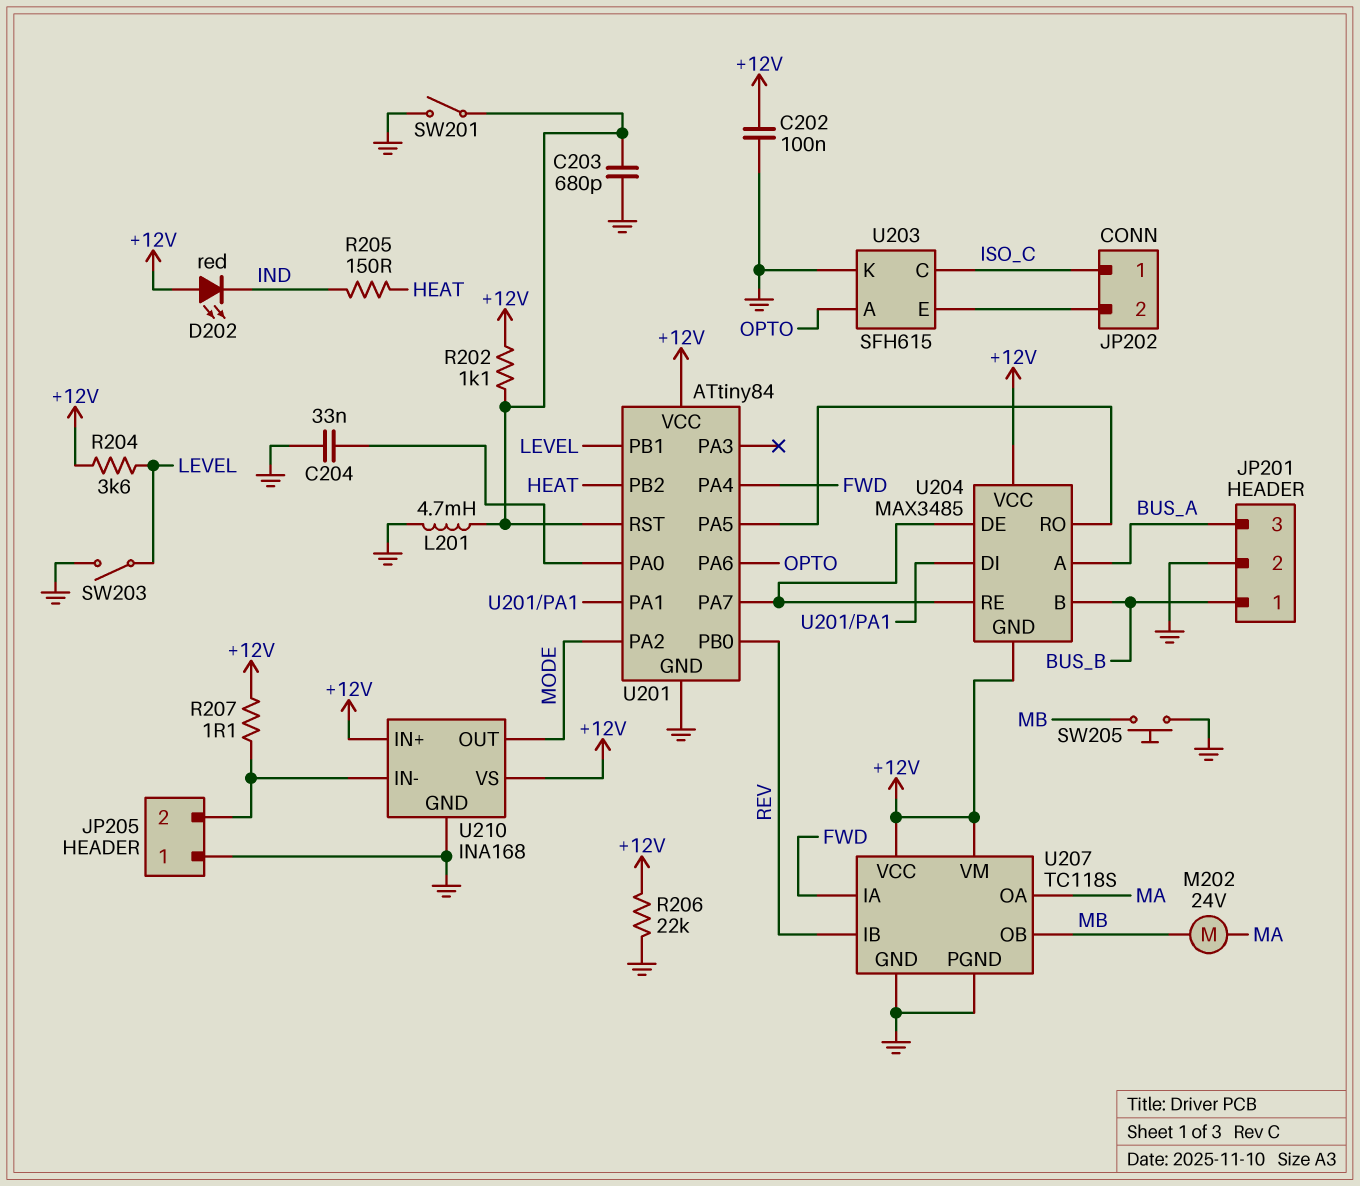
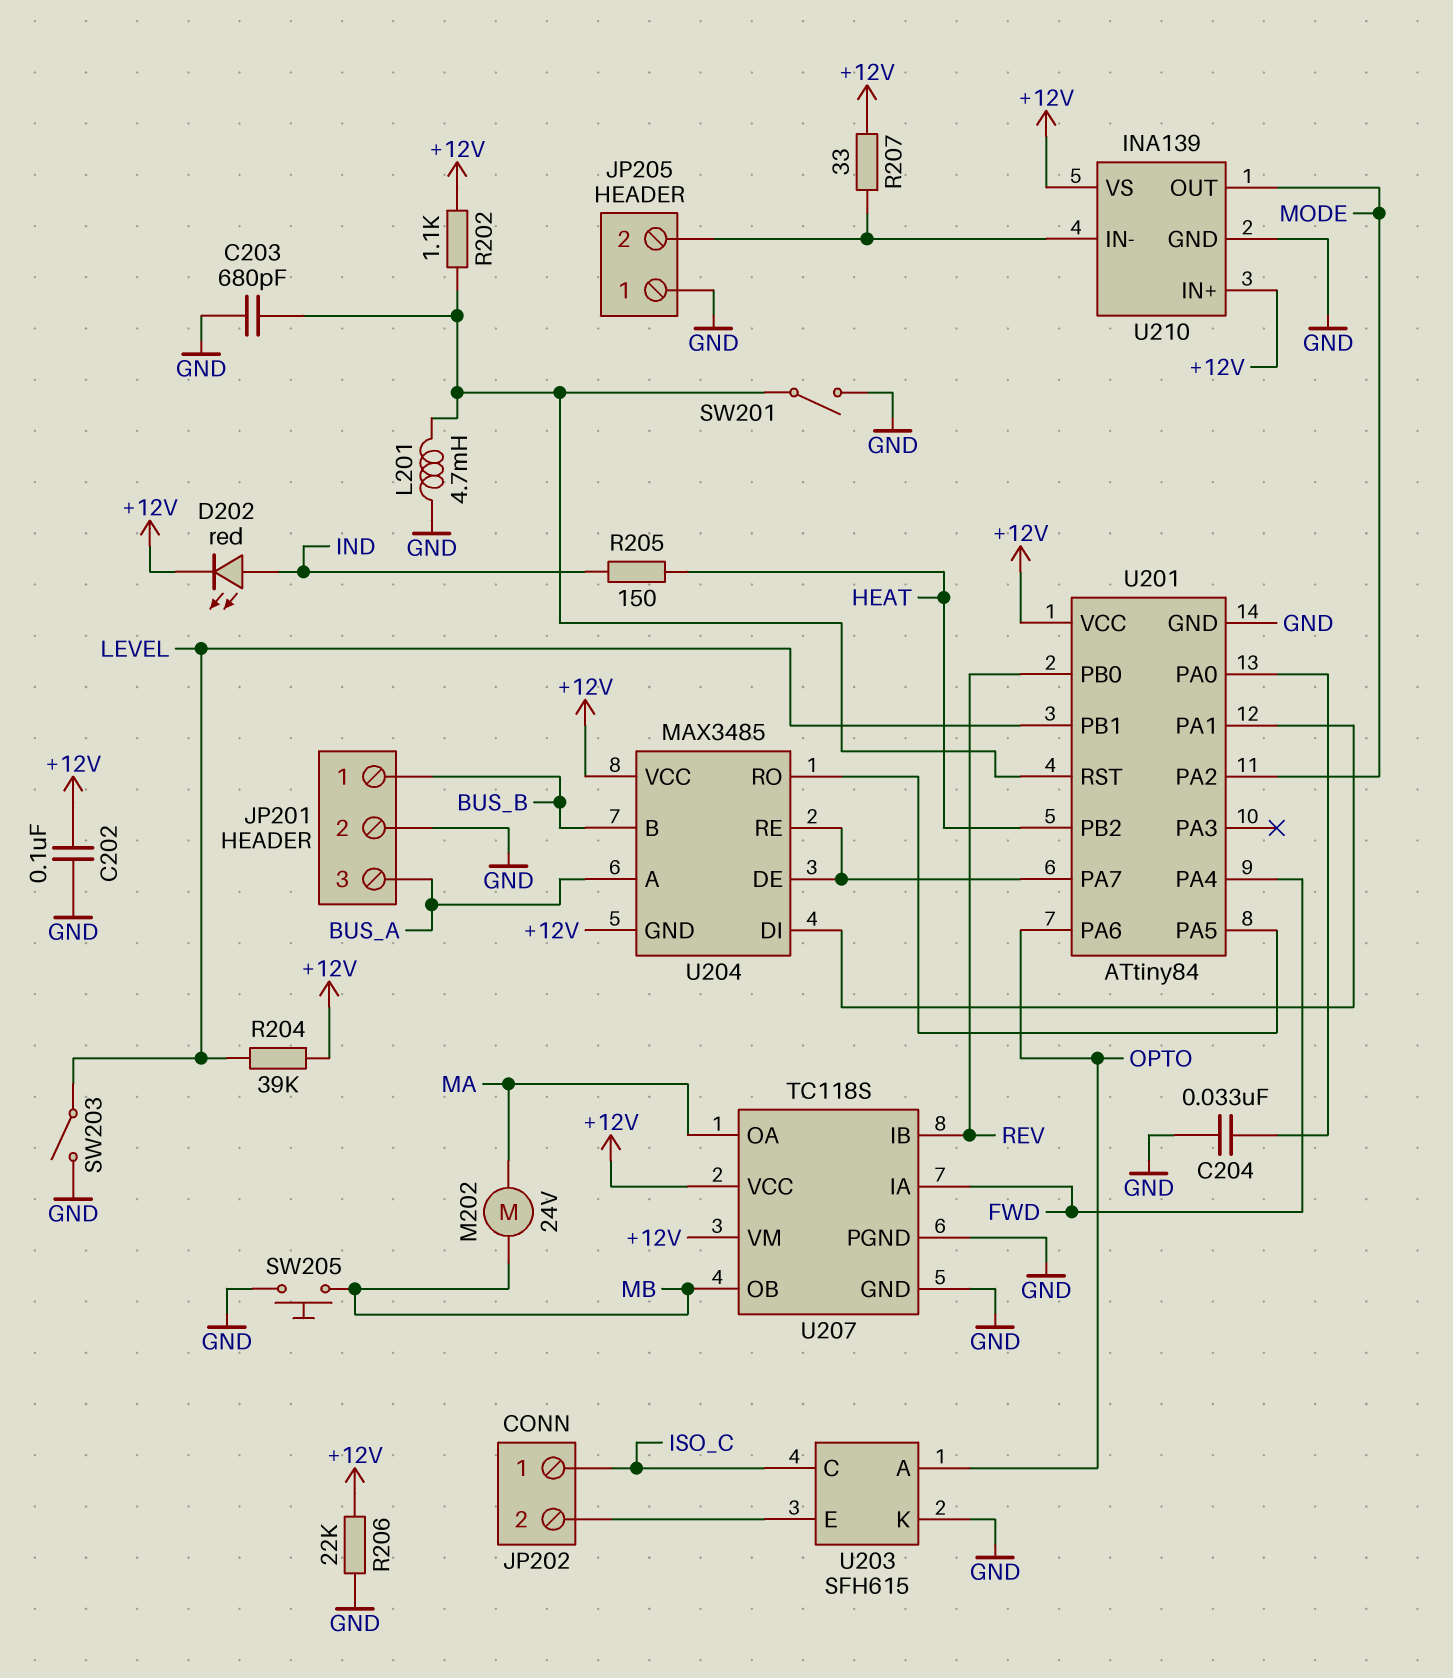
D202: LED red (A +12V, K IND) -> LED red (A IND, K +12V)
R204: 3.6k (+12V, LEVEL) -> 39k (+12V, LEVEL)
R207: 1.1 (+12V, JP205/2) -> 33 (+12V, JP205/2)
U210: INA168 -> INA139

